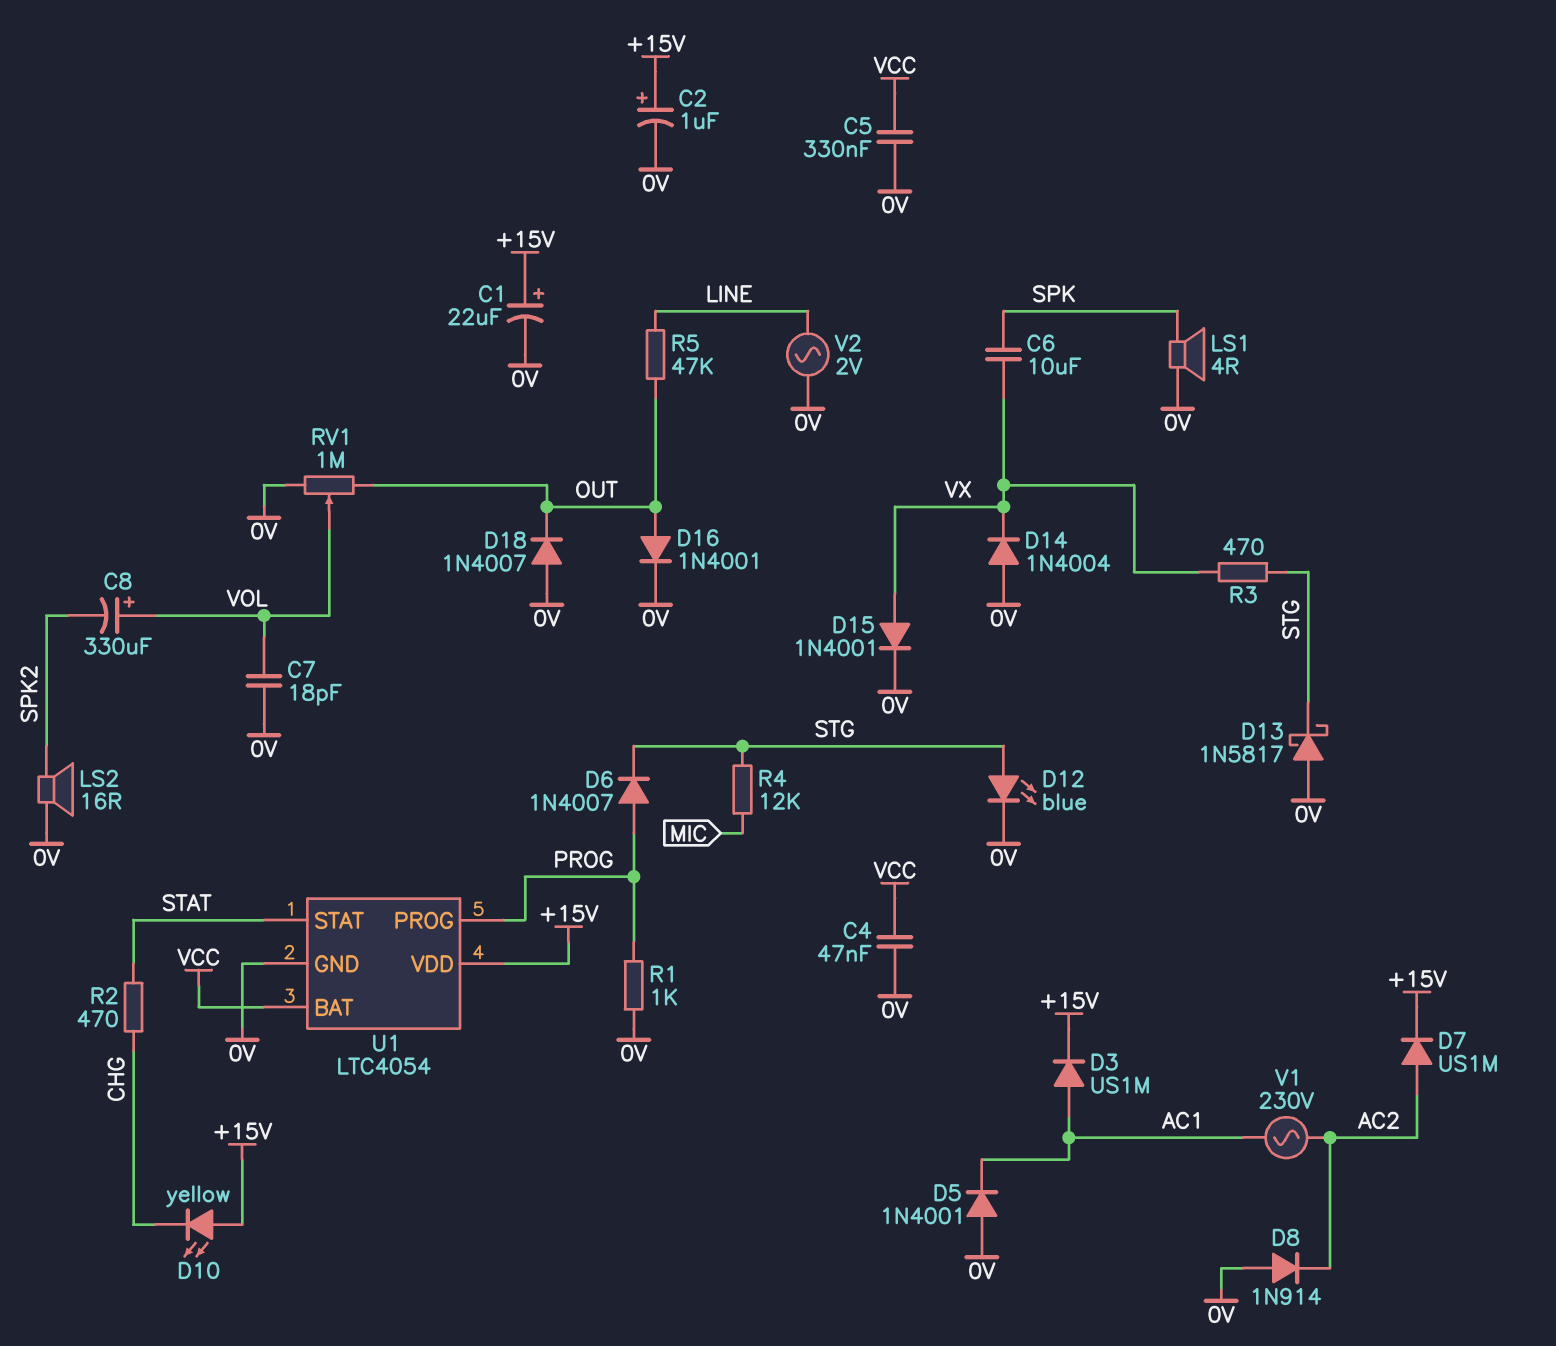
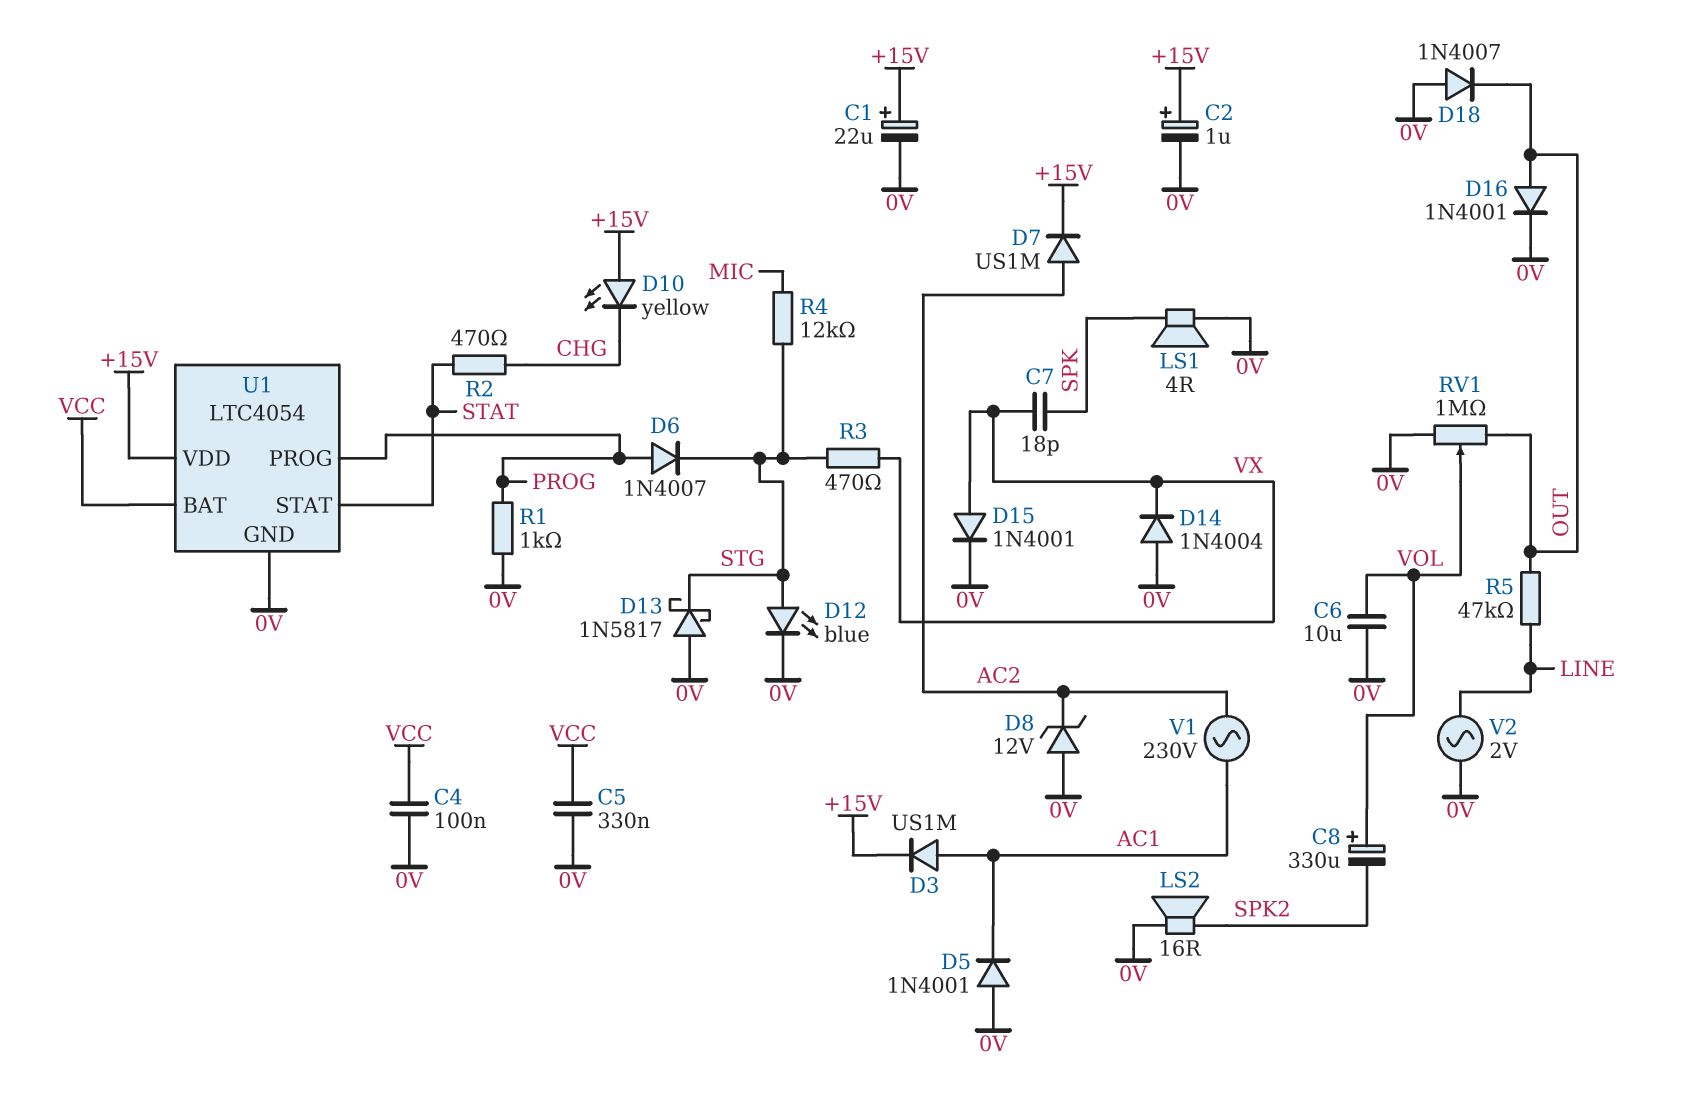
C4: 47nF (0V, VCC) -> 100nF (0V, VCC)
C6: 10uF (SPK, VX) -> 10uF (0V, VOL)
C7: 18pF (0V, VOL) -> 18pF (SPK, VX)
D8: diode 1N914 (A 0V, K AC2) -> zener 12V (A 0V, K AC2)

